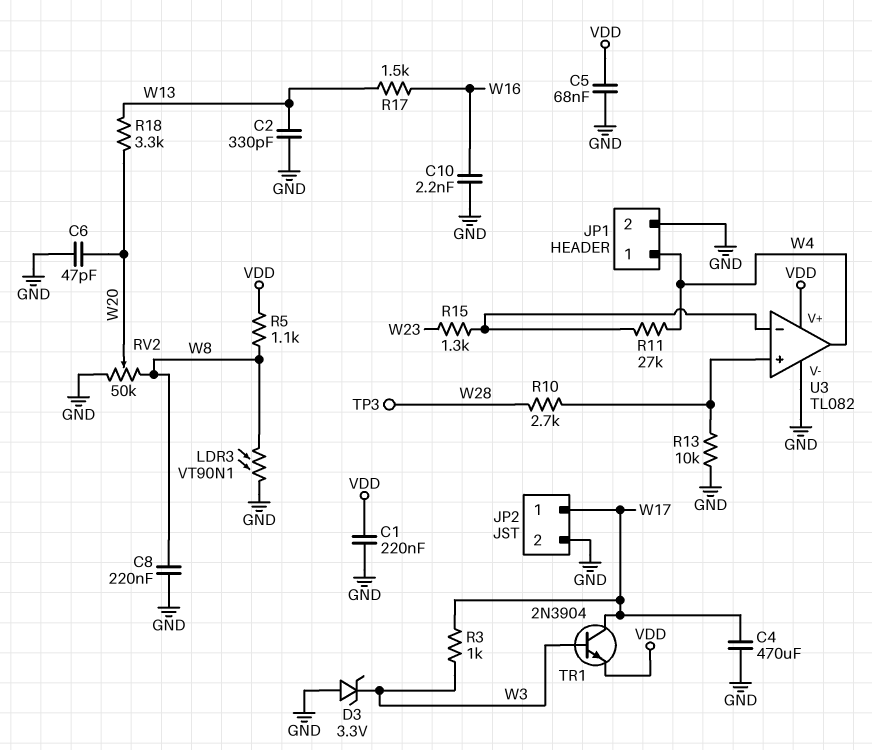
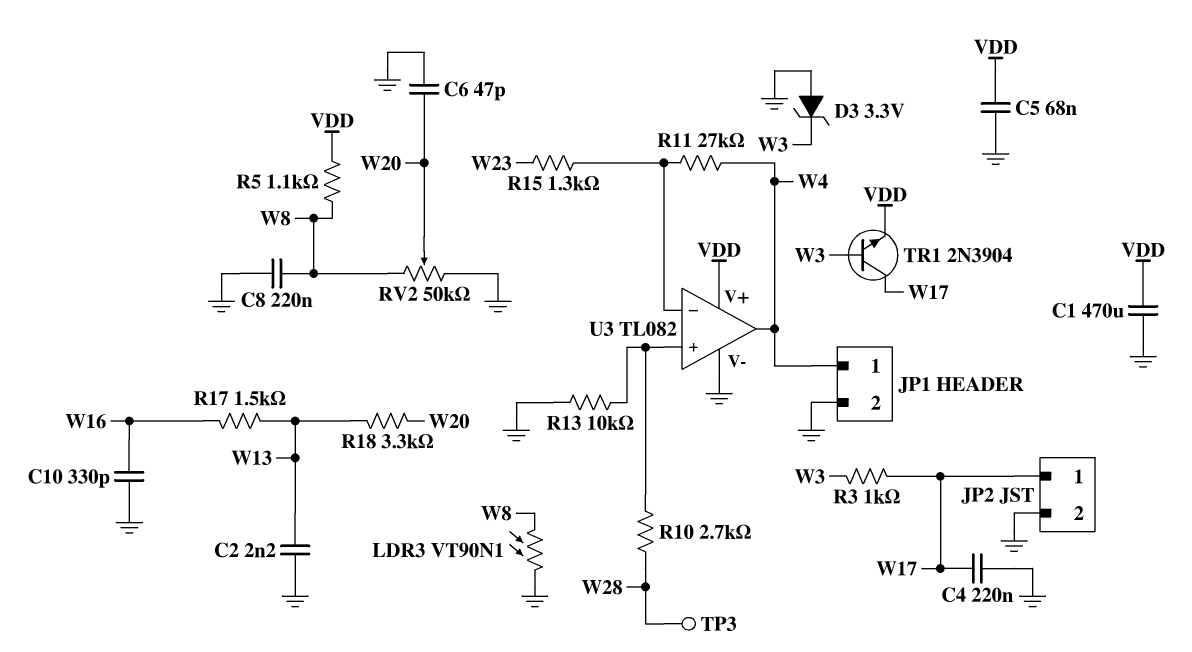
C1: 220nF (GND, VDD) -> 470uF (GND, VDD)
C2: 330pF (GND, W13) -> 2.2nF (GND, W13)
C4: 470uF (GND, W17) -> 220nF (GND, W17)
C10: 2.2nF (GND, W16) -> 330pF (GND, W16)

